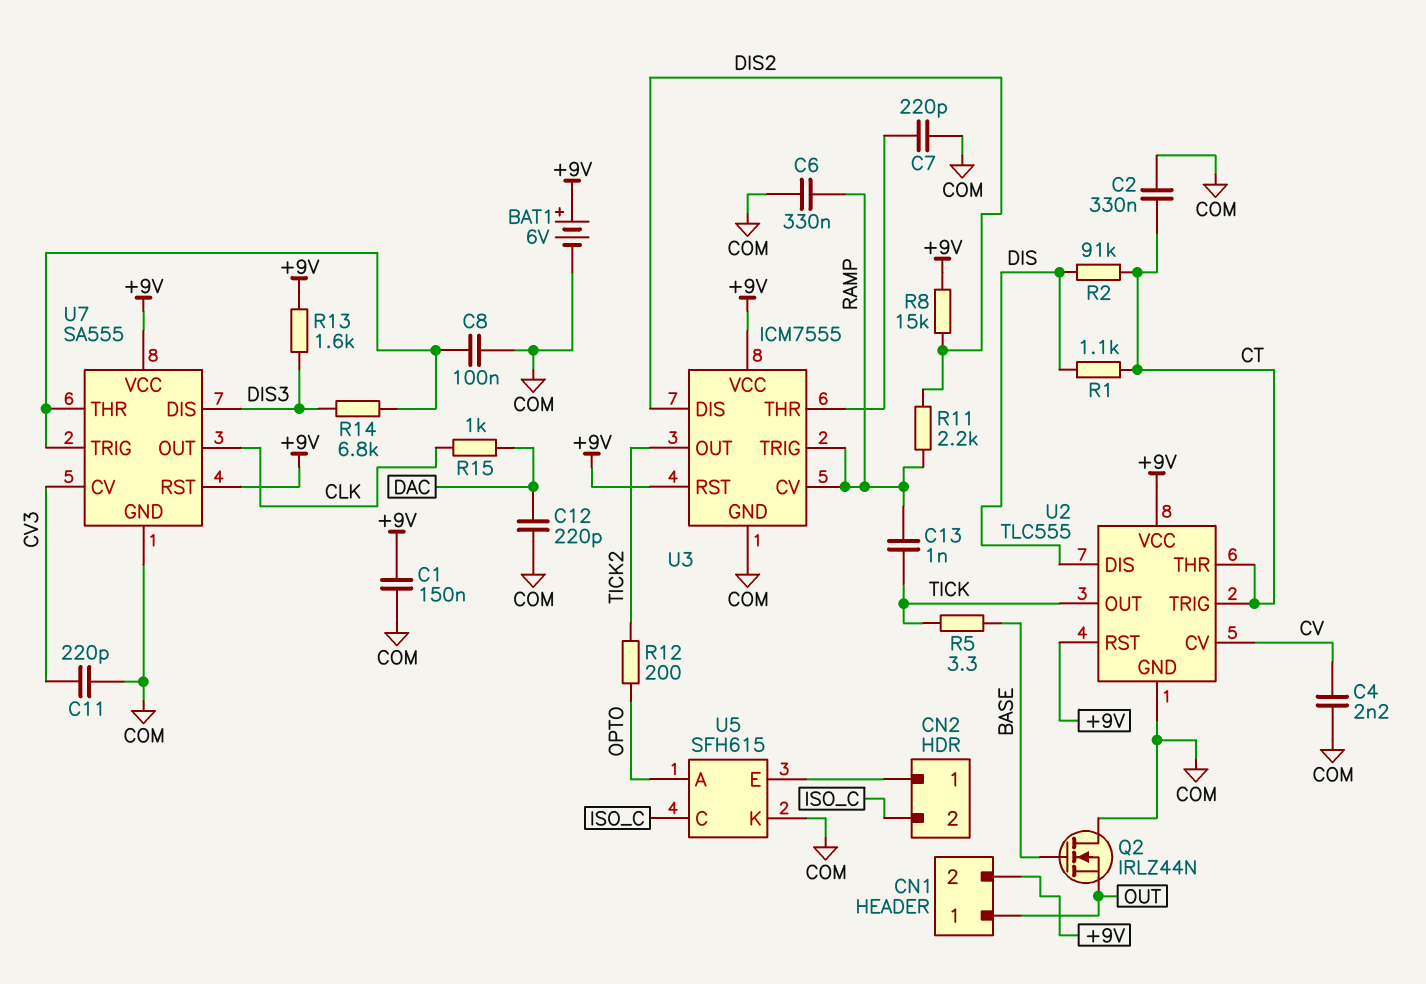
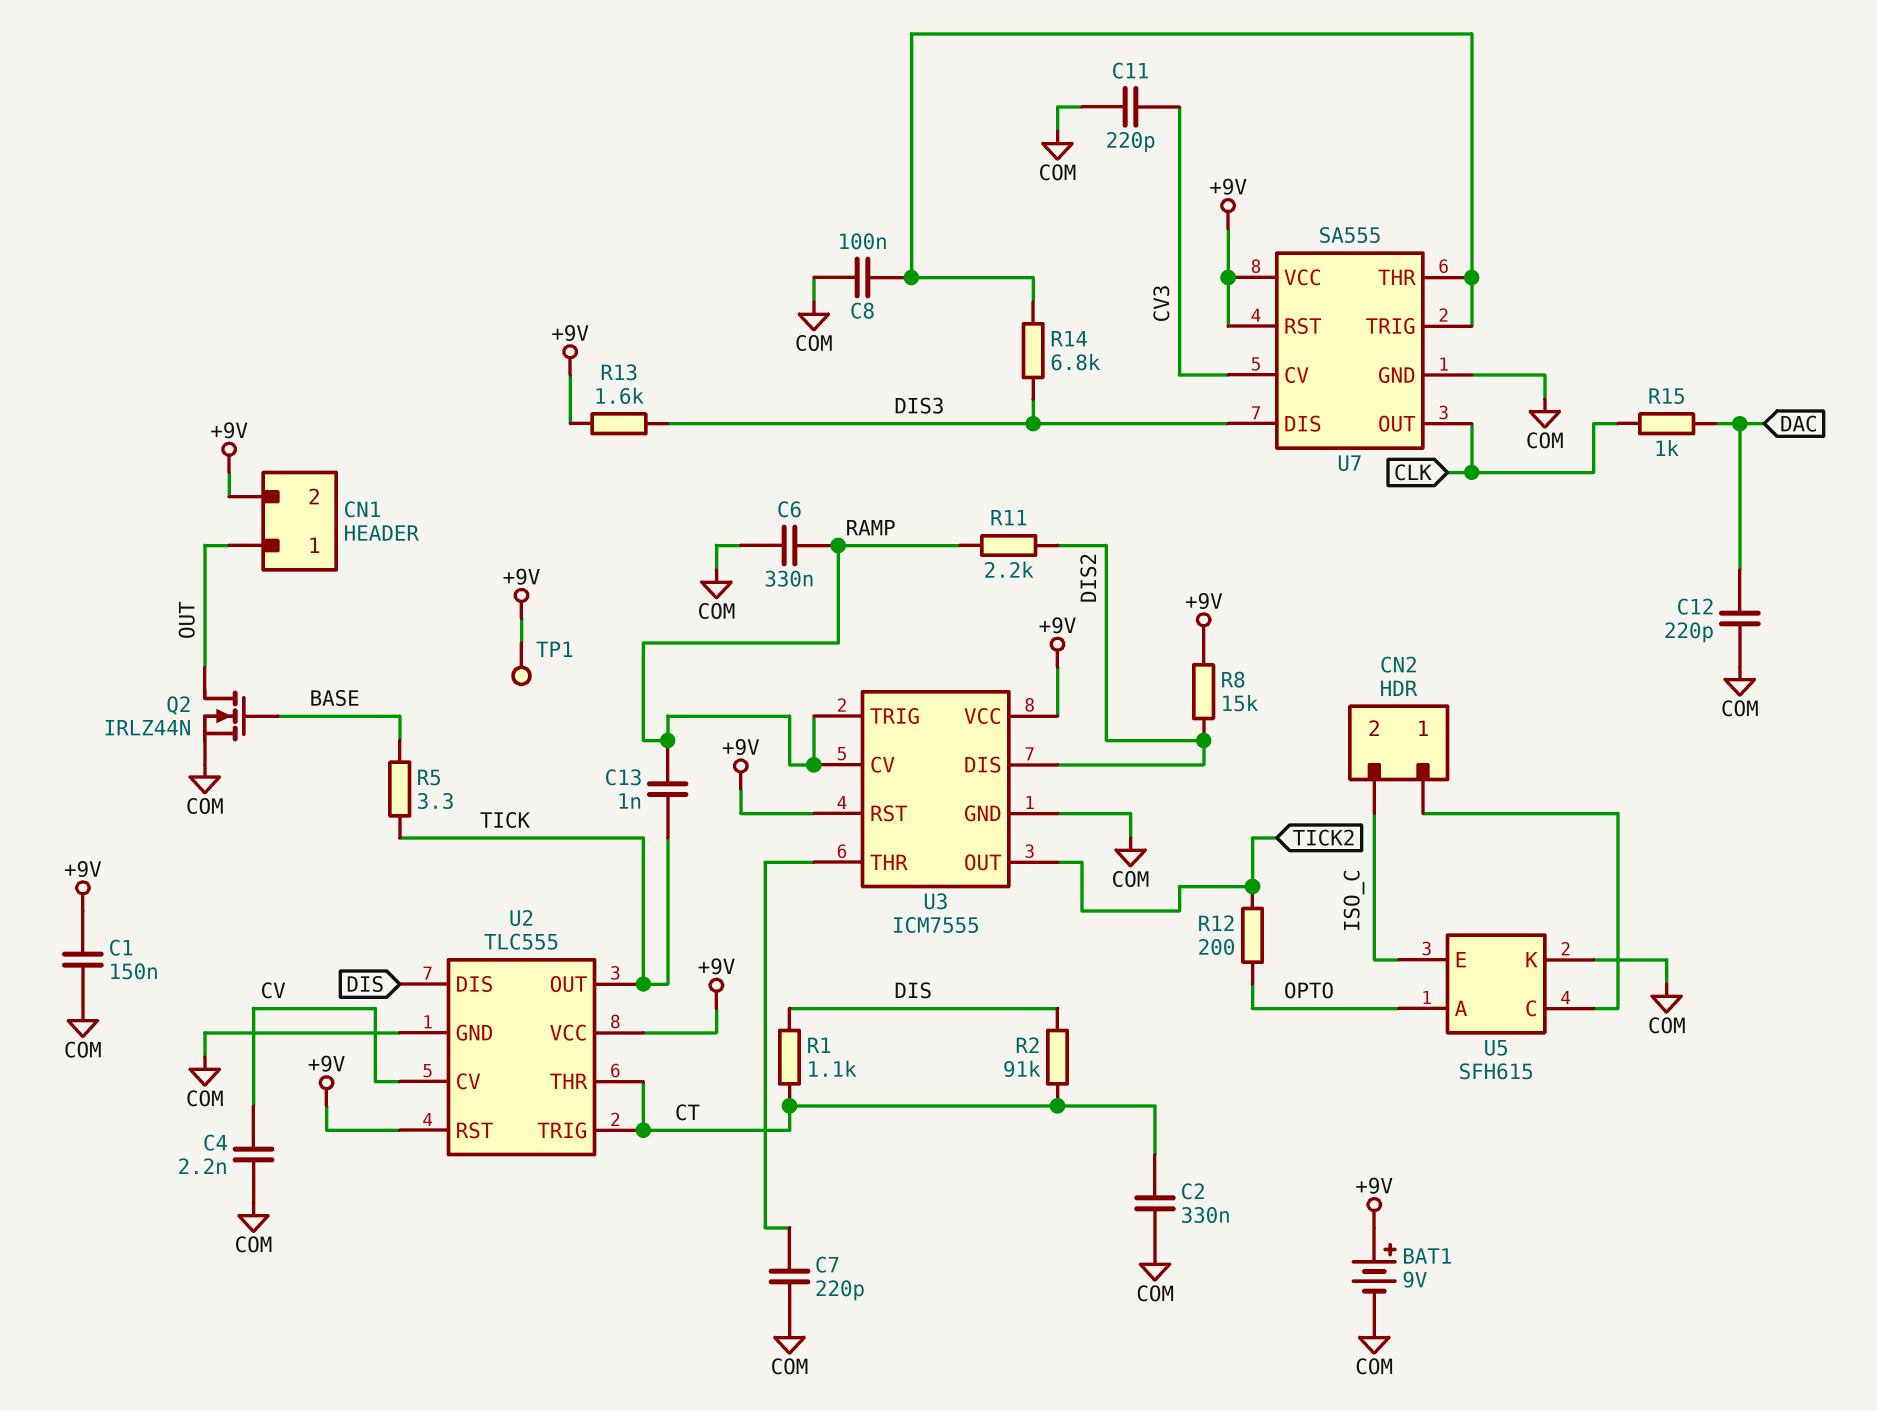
BAT1: 6V (plus +9V, minus COM) -> 9V (plus +9V, minus COM)
Q2: NMOS IRLZ44N (G BASE, D COM, S OUT) -> NMOS IRLZ44N (G BASE, D OUT, S COM)
TP1: none -> test point (+9V)
U5 pin C: ISO_C -> CN2/1
U5 pin E: CN2/1 -> ISO_C

